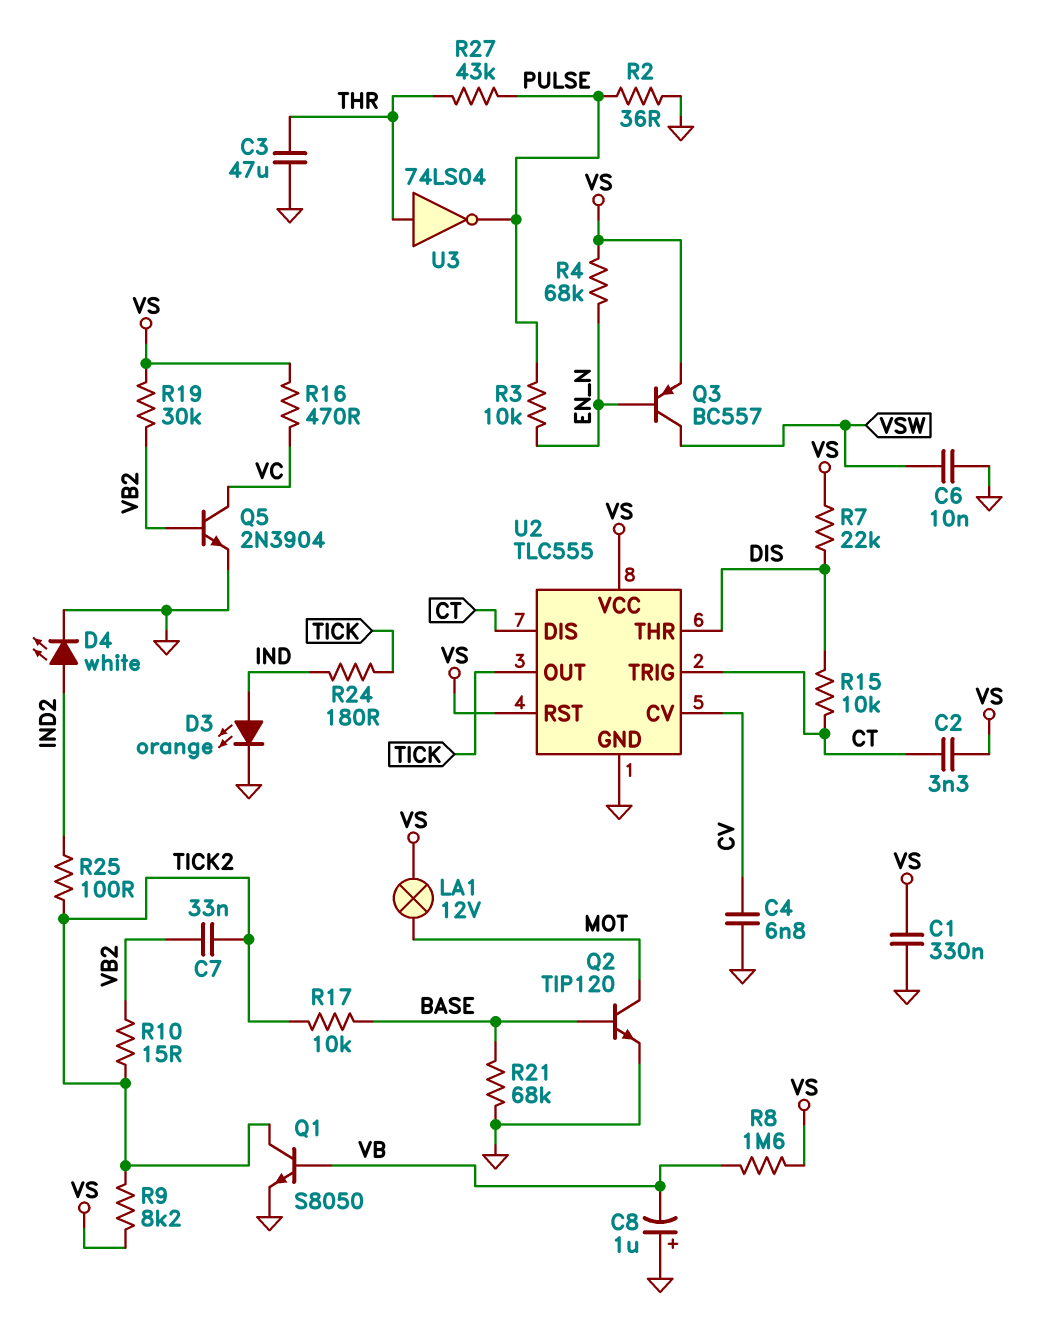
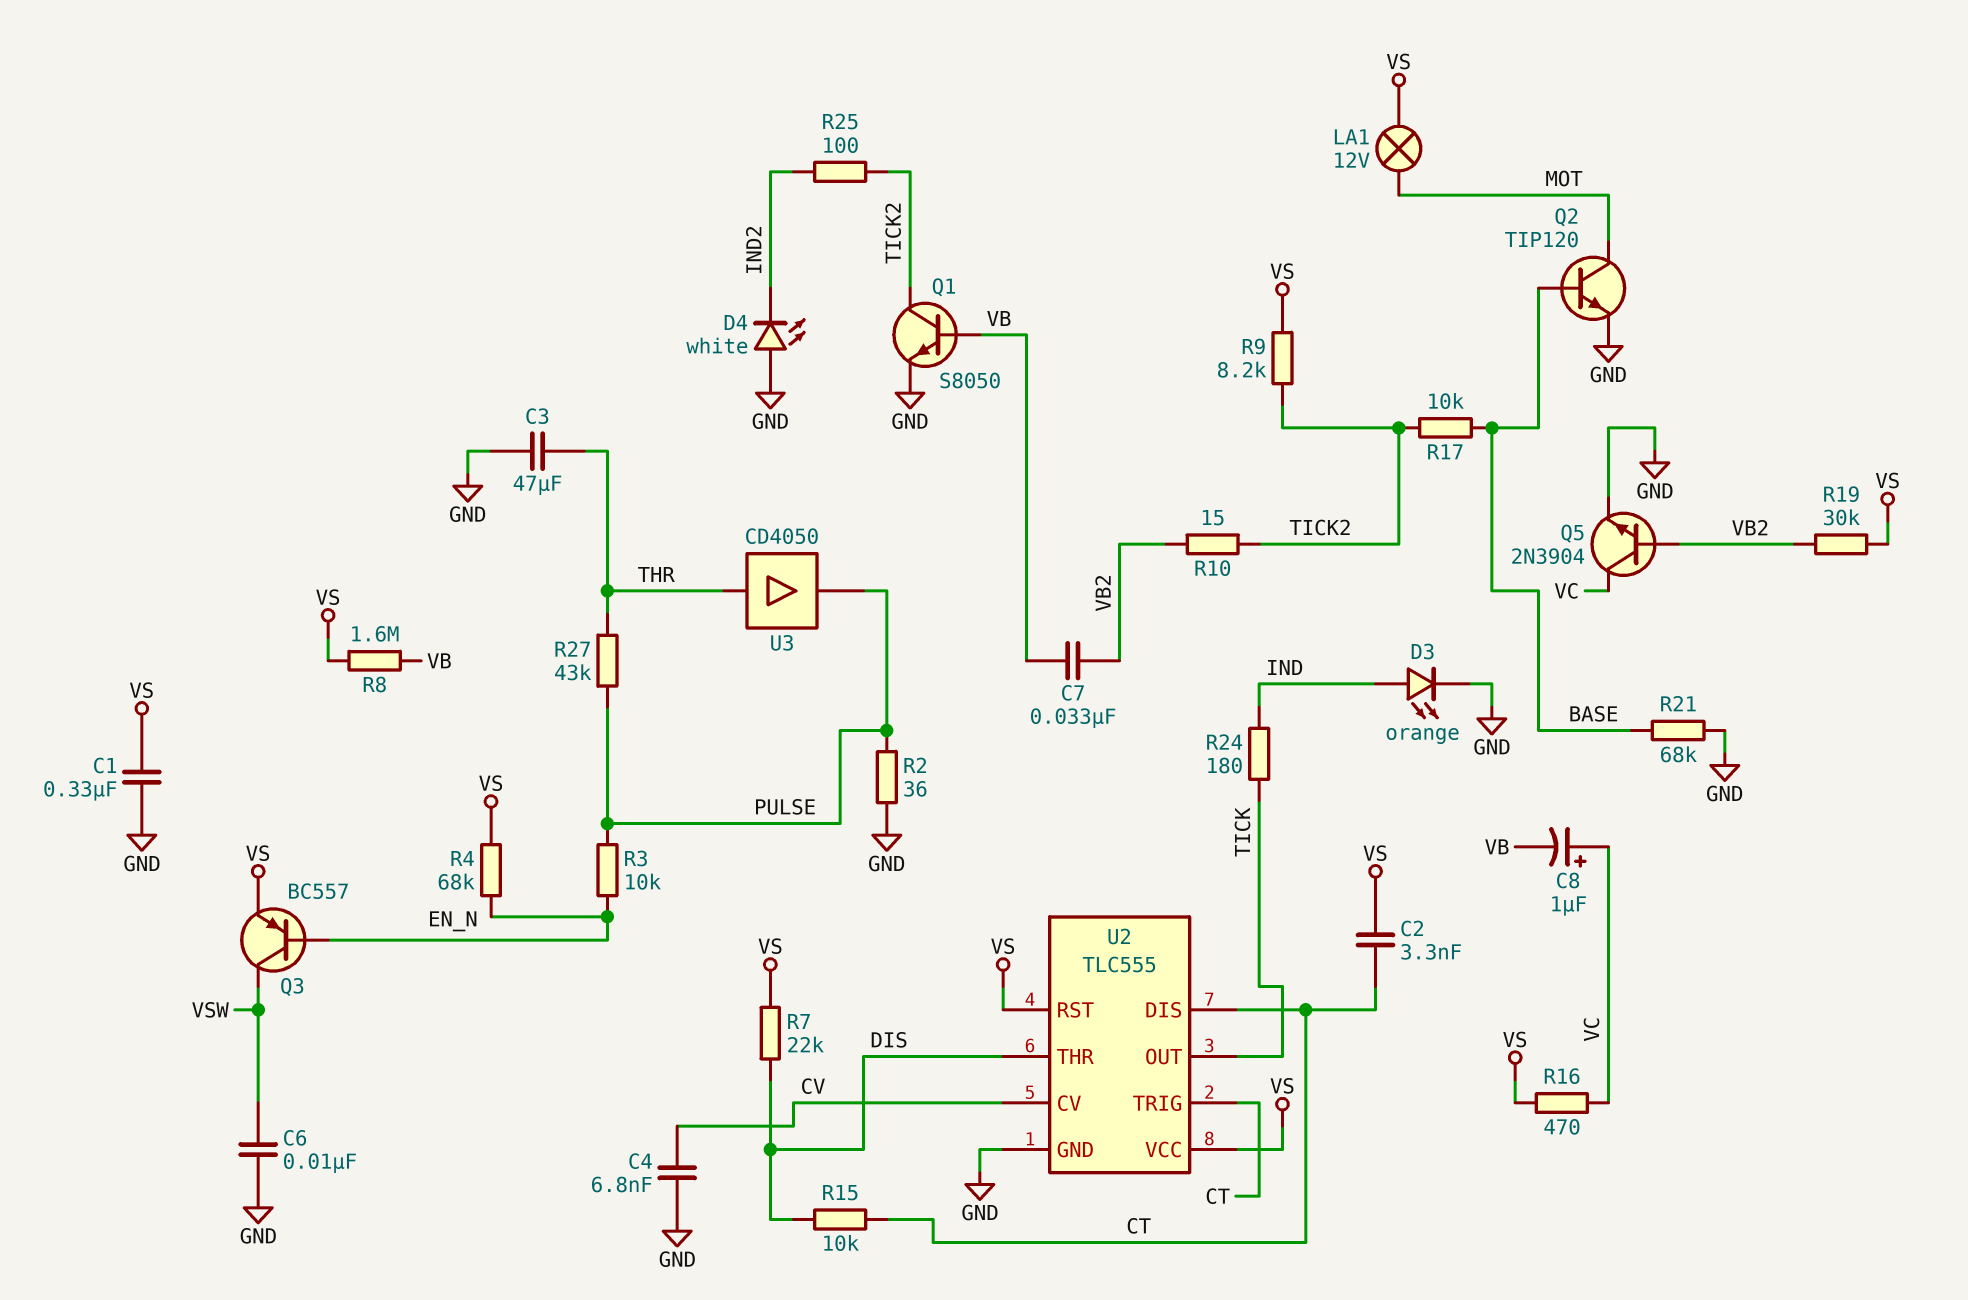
C7: 33nF (TICK2, VB2) -> 33nF (VB, VB2)
C8: 1uF (plus GND, minus VB) -> 1uF (plus VC, minus VB)
D4: LED white (A IND2, K GND) -> LED white (A GND, K IND2)
U3: NOT 74LS04 (in THR, out PULSE) -> buffer CD4050 (in THR, out PULSE)

